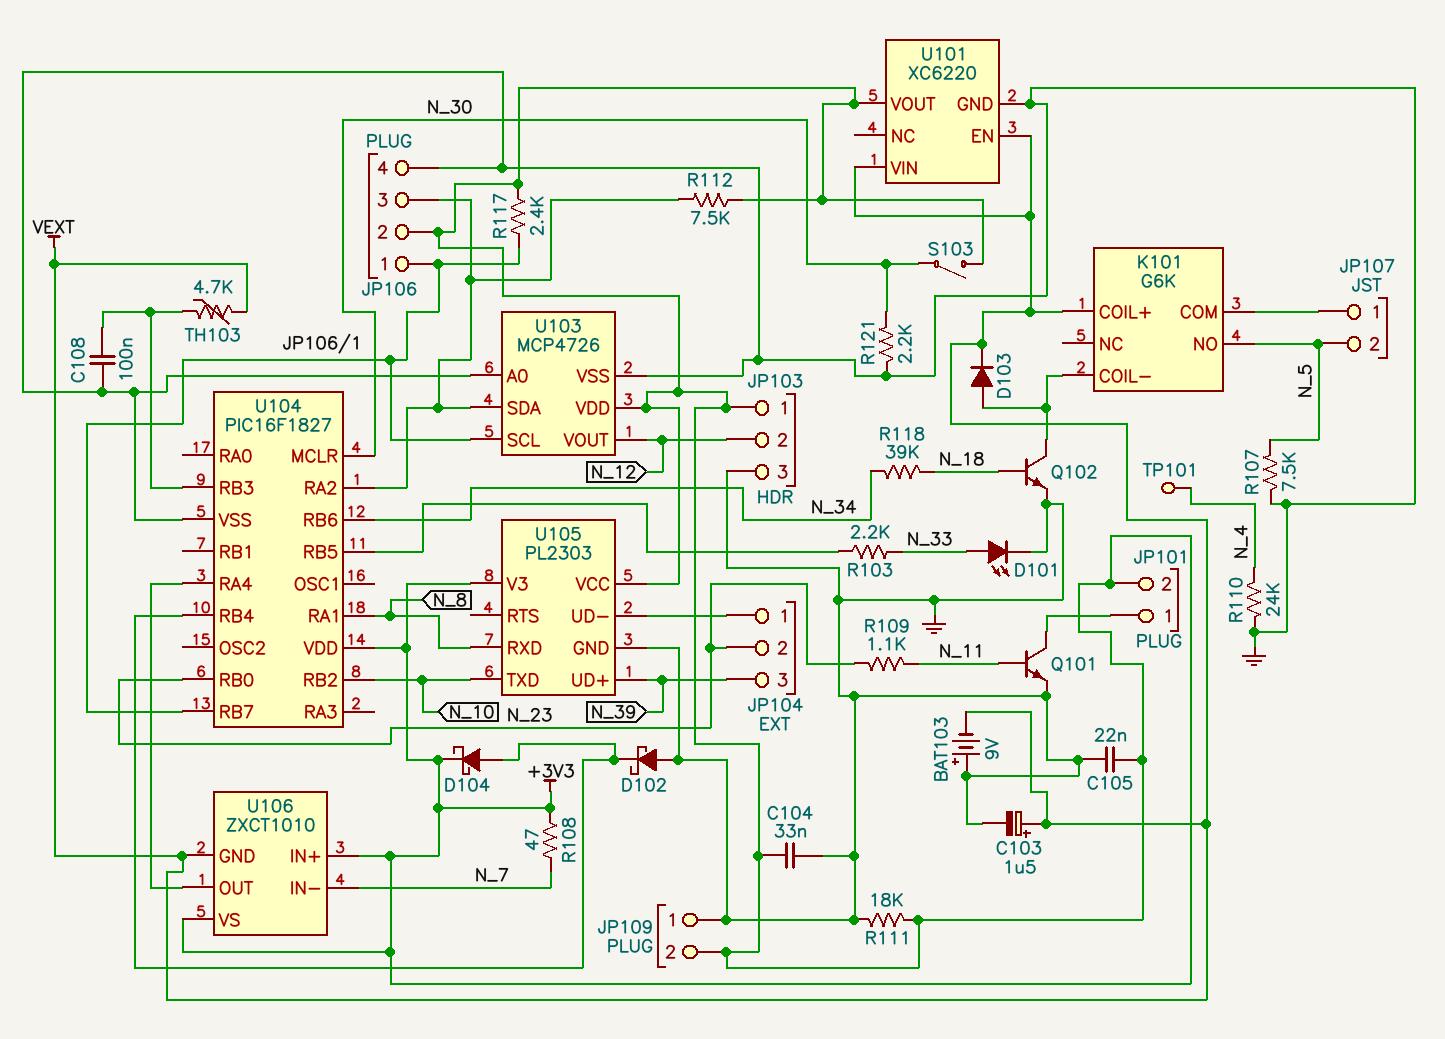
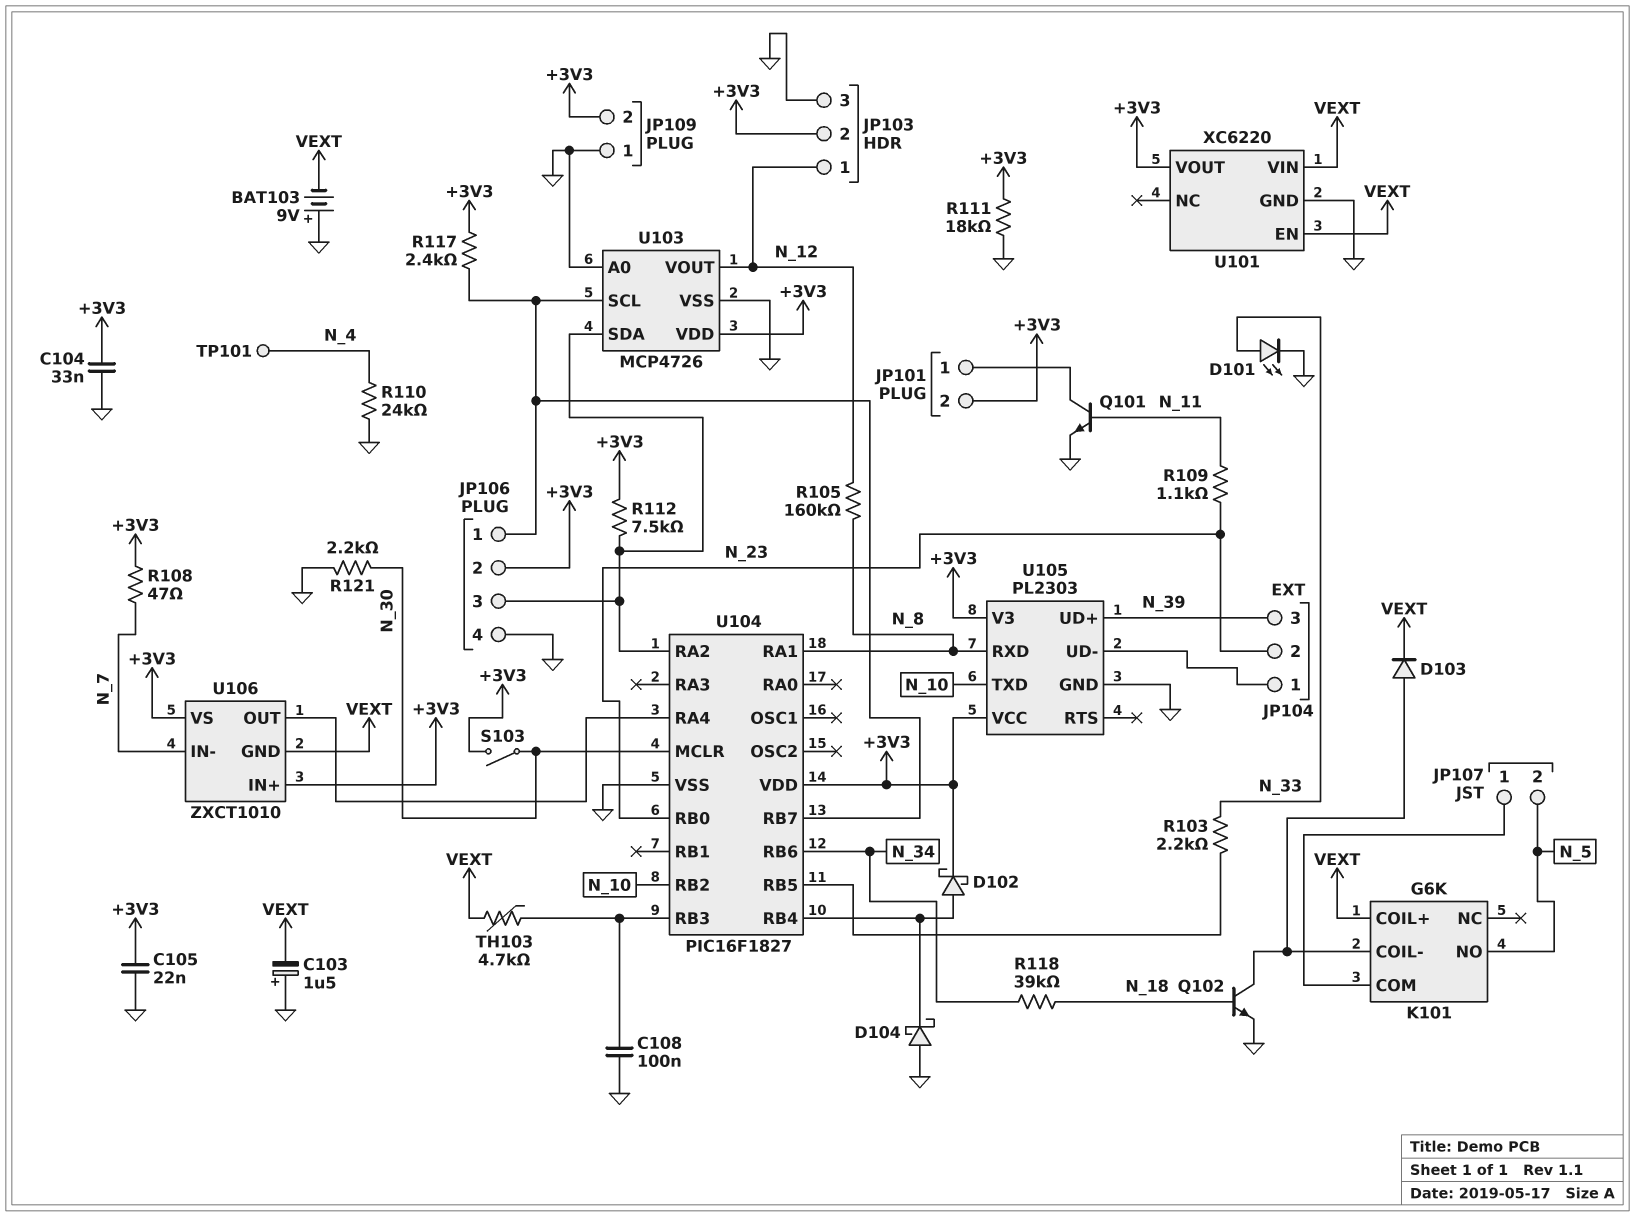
C103: 1.5uF (plus VEXT, minus GND) -> 1.5uF (plus GND, minus VEXT)
D102: schottky (A GND, K U104/RB4) -> schottky (A U104/RB4, K +3V3)
D104: schottky (A U104/RB4, K +3V3) -> schottky (A GND, K U104/RB4)
JP103 pin 1: +3V3 -> N_12
JP103 pin 2: N_12 -> +3V3
R105: none -> 160k (N_8, N_12)
R107: 7.5k (GND, N_5) -> none

